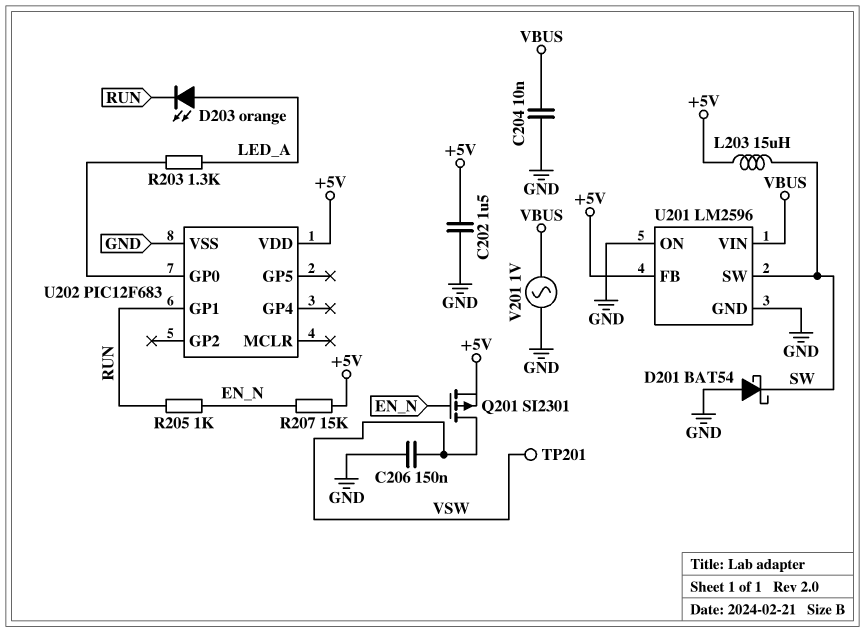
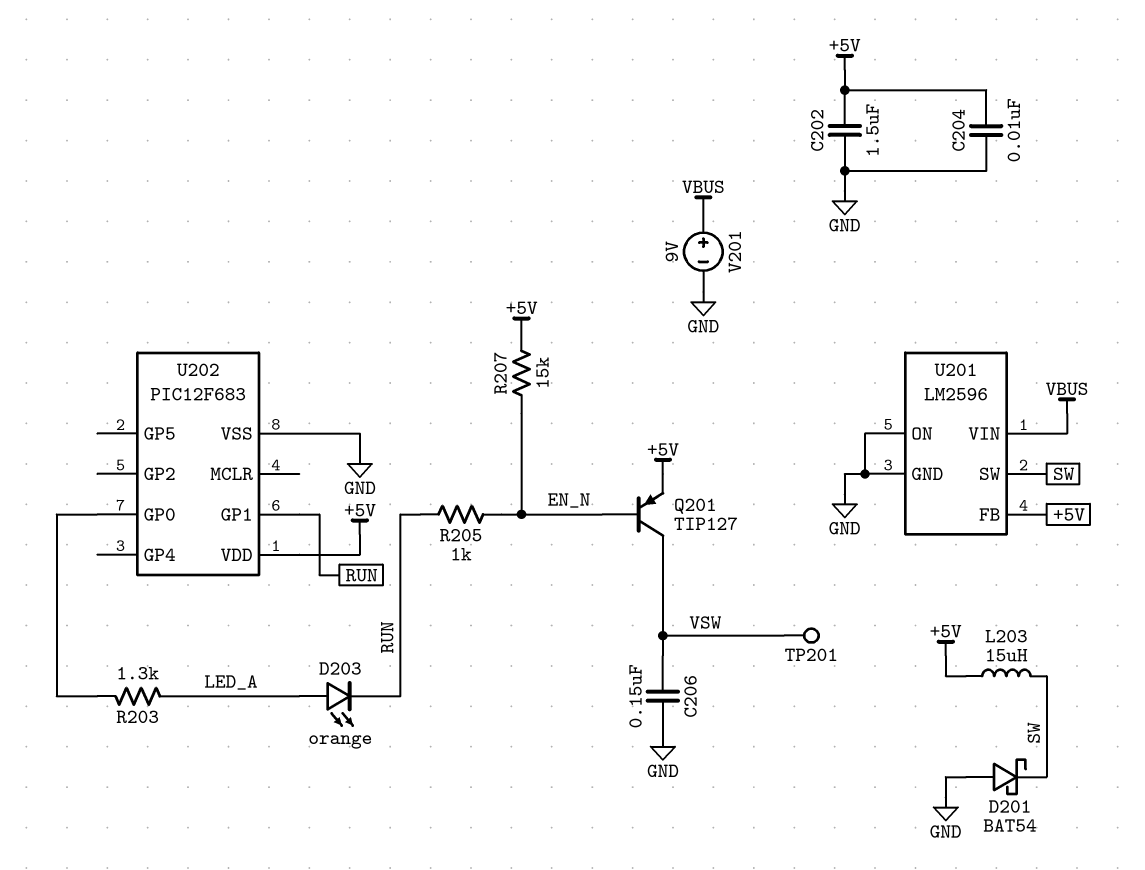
C204: 10nF (GND, VBUS) -> 10nF (+5V, GND)
Q201: PMOS SI2301 (G EN_N, D VSW, S +5V) -> PNP TIP127 (B EN_N, C VSW, E +5V)
V201: AC 1V (GND, VBUS) -> 9V (plus VBUS, minus GND)

